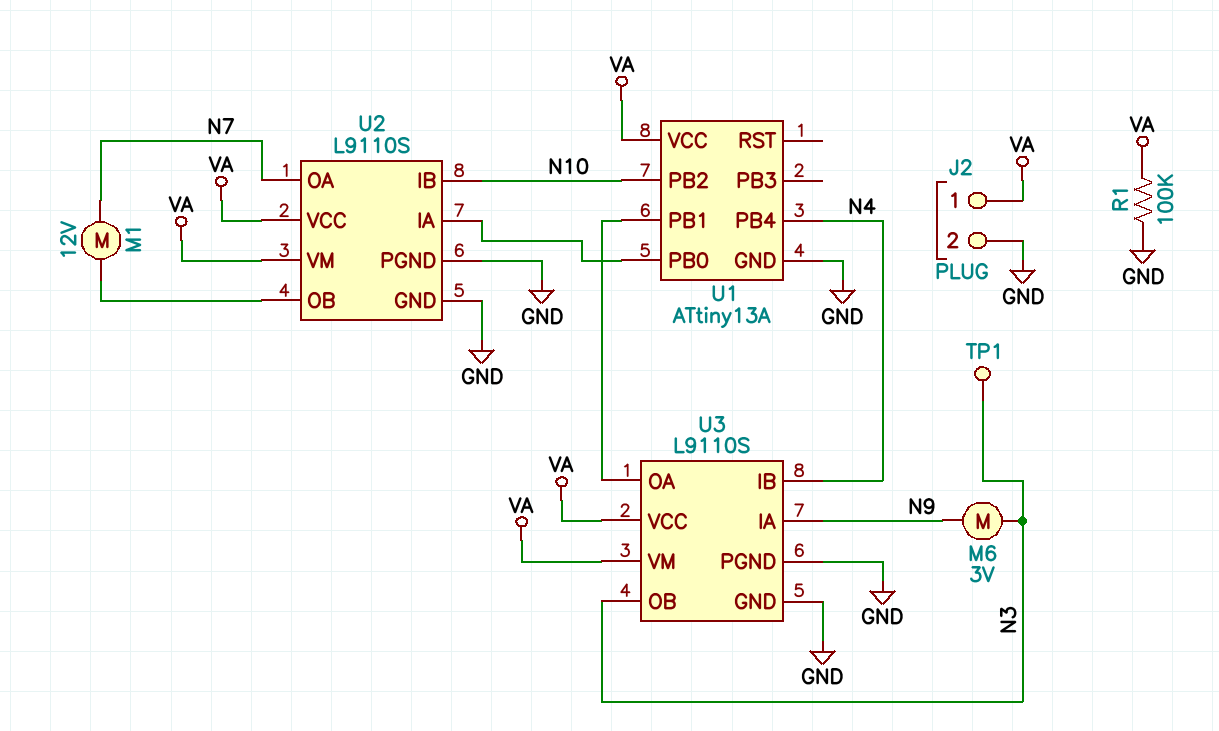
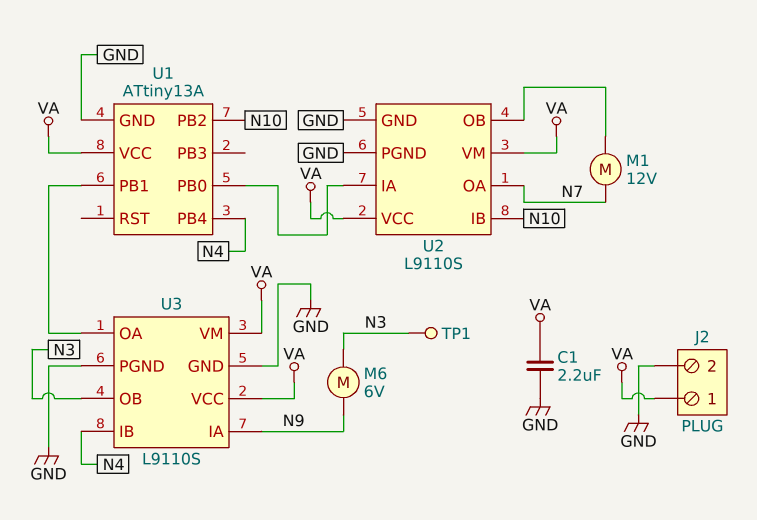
C1: none -> 2.2uF (GND, VA)
M6: motor 3V (N3, N9) -> motor 6V (N3, N9)
R1: 100k (GND, VA) -> none

